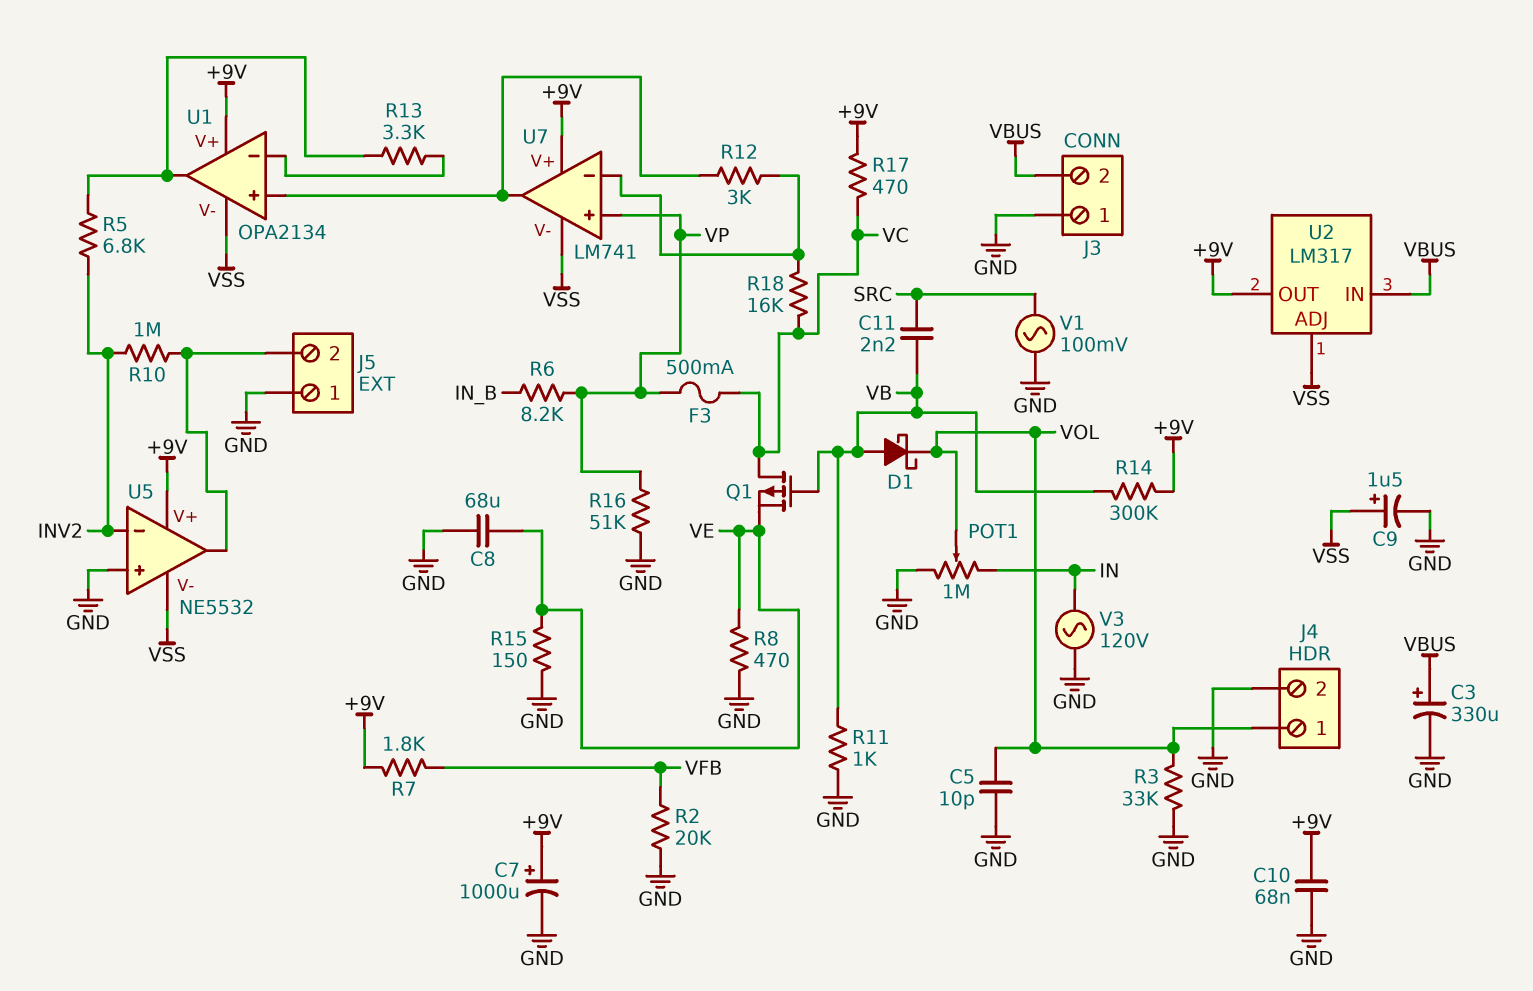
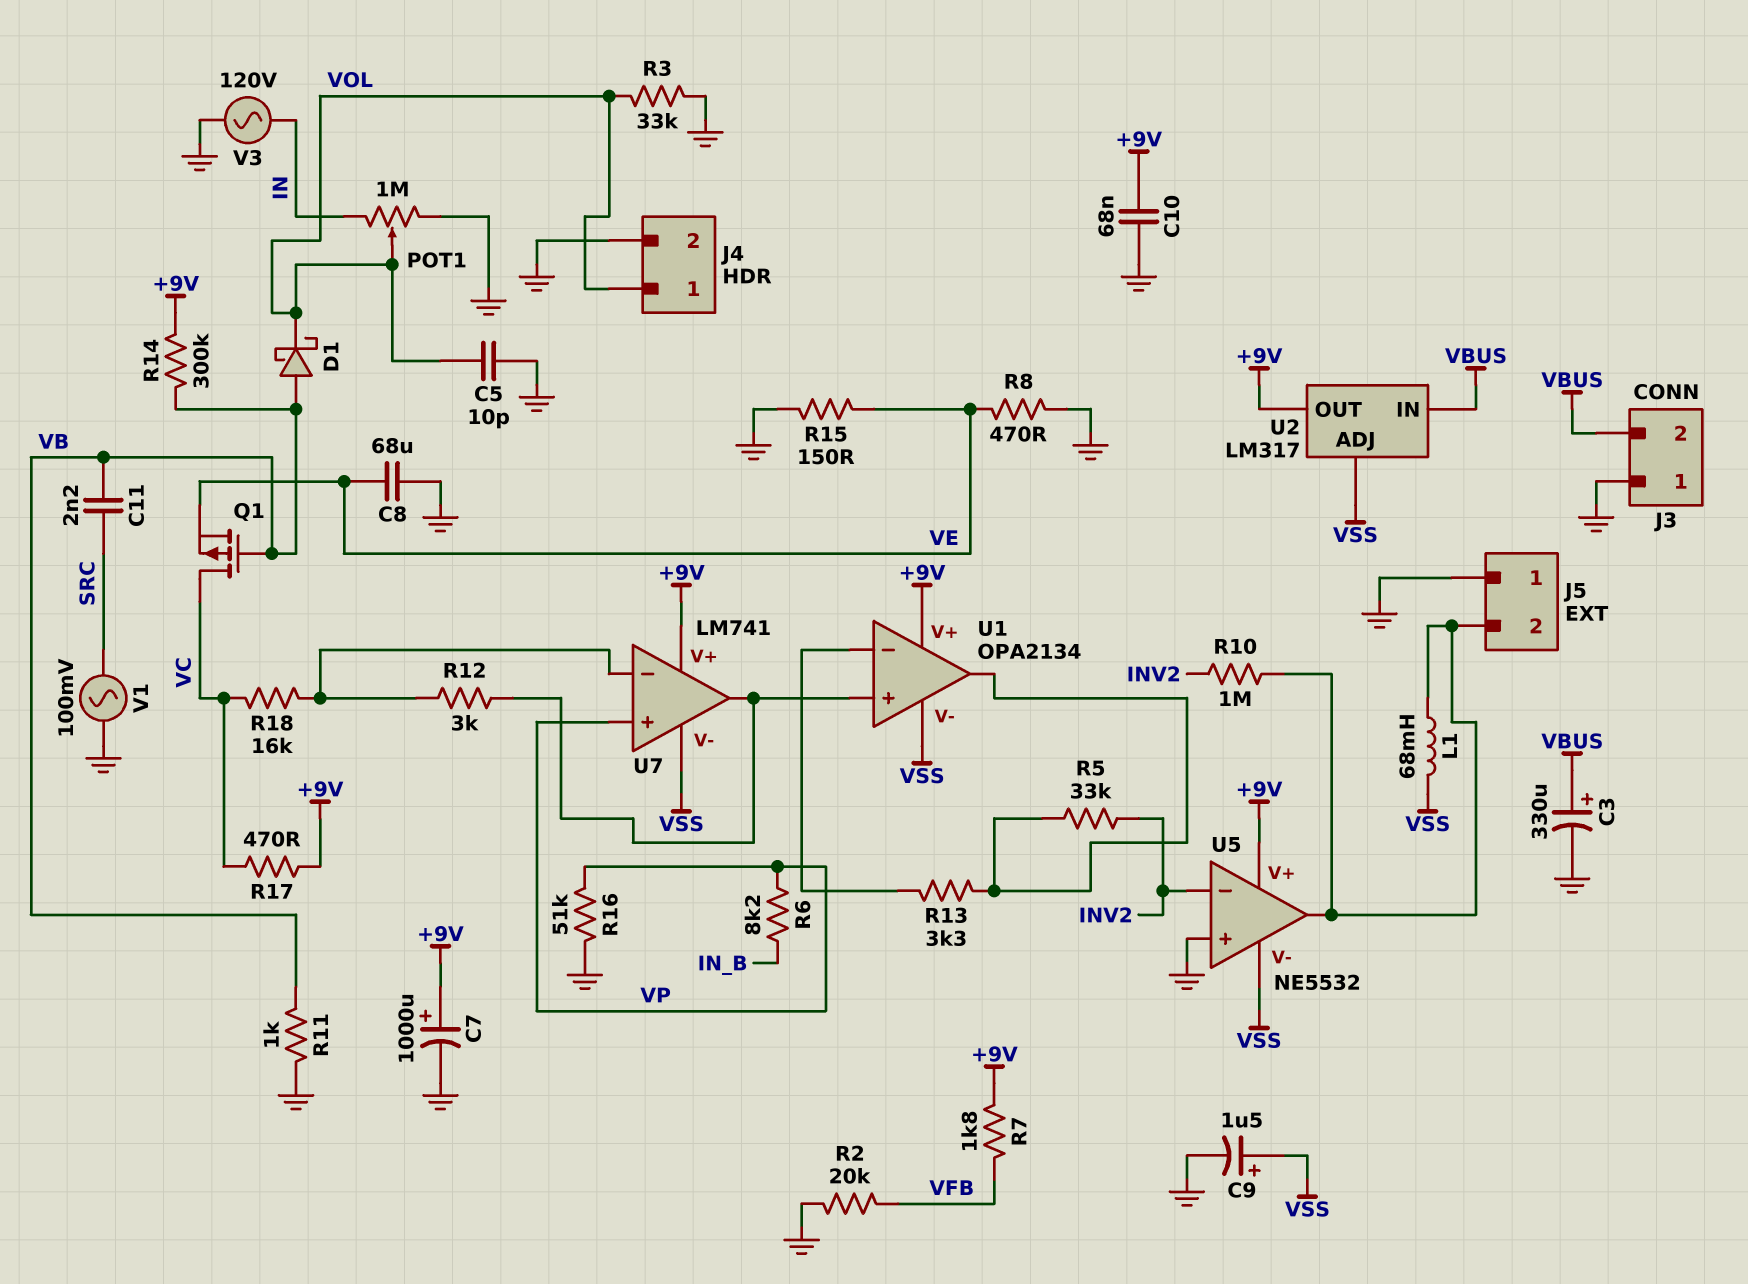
F3: 500mA (VC, VP) -> none
L1: none -> 68mH (J5/2, VSS)
R5: 6.8k (INV2, U1/out) -> 33k (INV2, U1/out)

